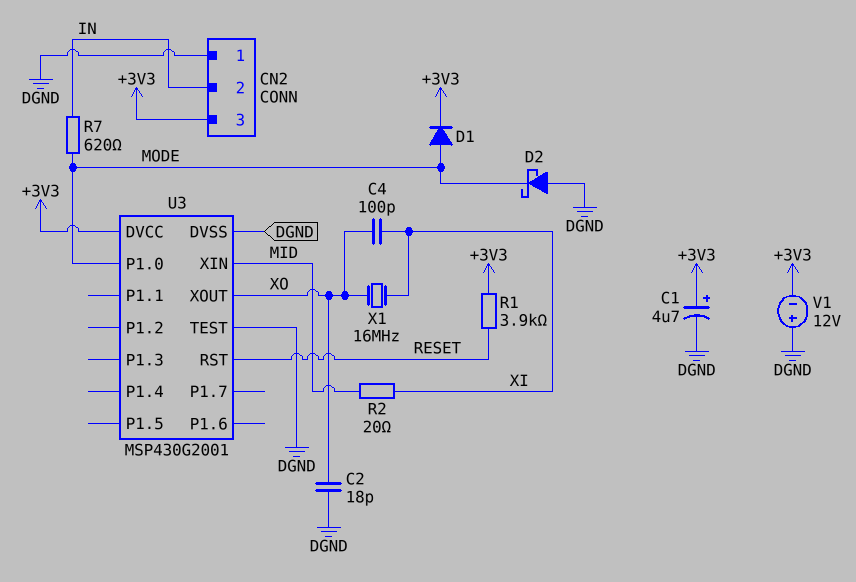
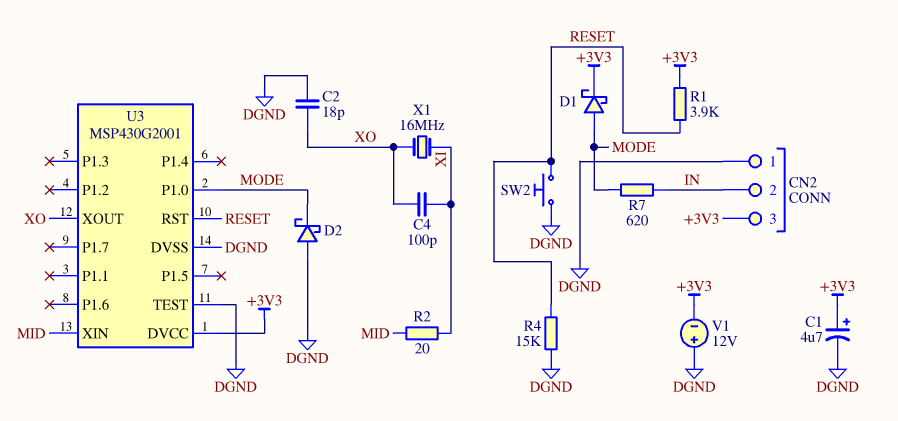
D1: diode (A MODE, K +3V3) -> schottky (A MODE, K +3V3)
R4: none -> 15k (DGND, RESET)
SW2: none -> button (DGND, RESET)

